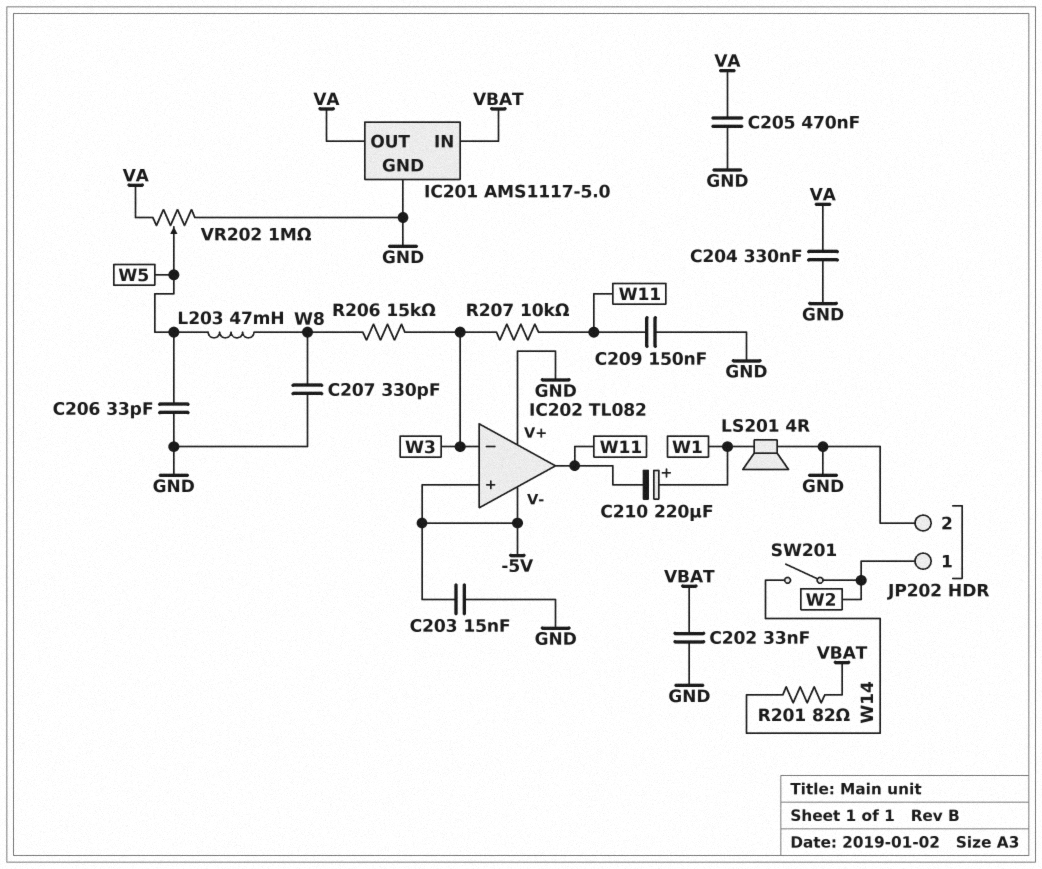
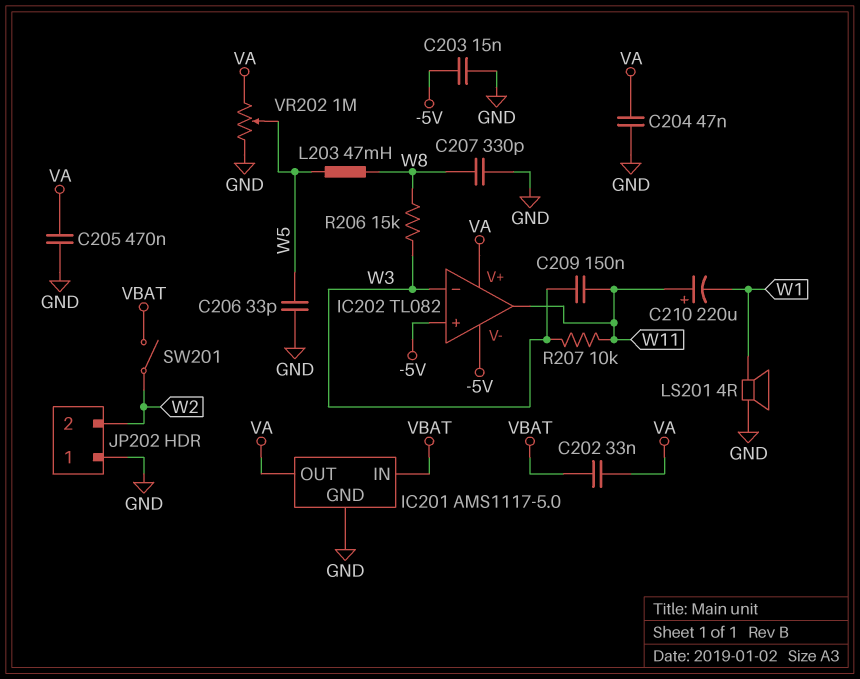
C202: 33nF (GND, VBAT) -> 33nF (VA, VBAT)
C204: 330nF (GND, VA) -> 47nF (GND, VA)
C209: 150nF (GND, W11) -> 150nF (W3, W11)
C210: 220uF (plus W1, minus W11) -> 220uF (plus W11, minus W1)
IC202 pin V+: GND -> VA
JP202 pin 1: W2 -> GND
JP202 pin 2: GND -> W2
R201: 82 (VBAT, W14) -> none
SW201: switch (W2, W14) -> switch (VBAT, W2)

